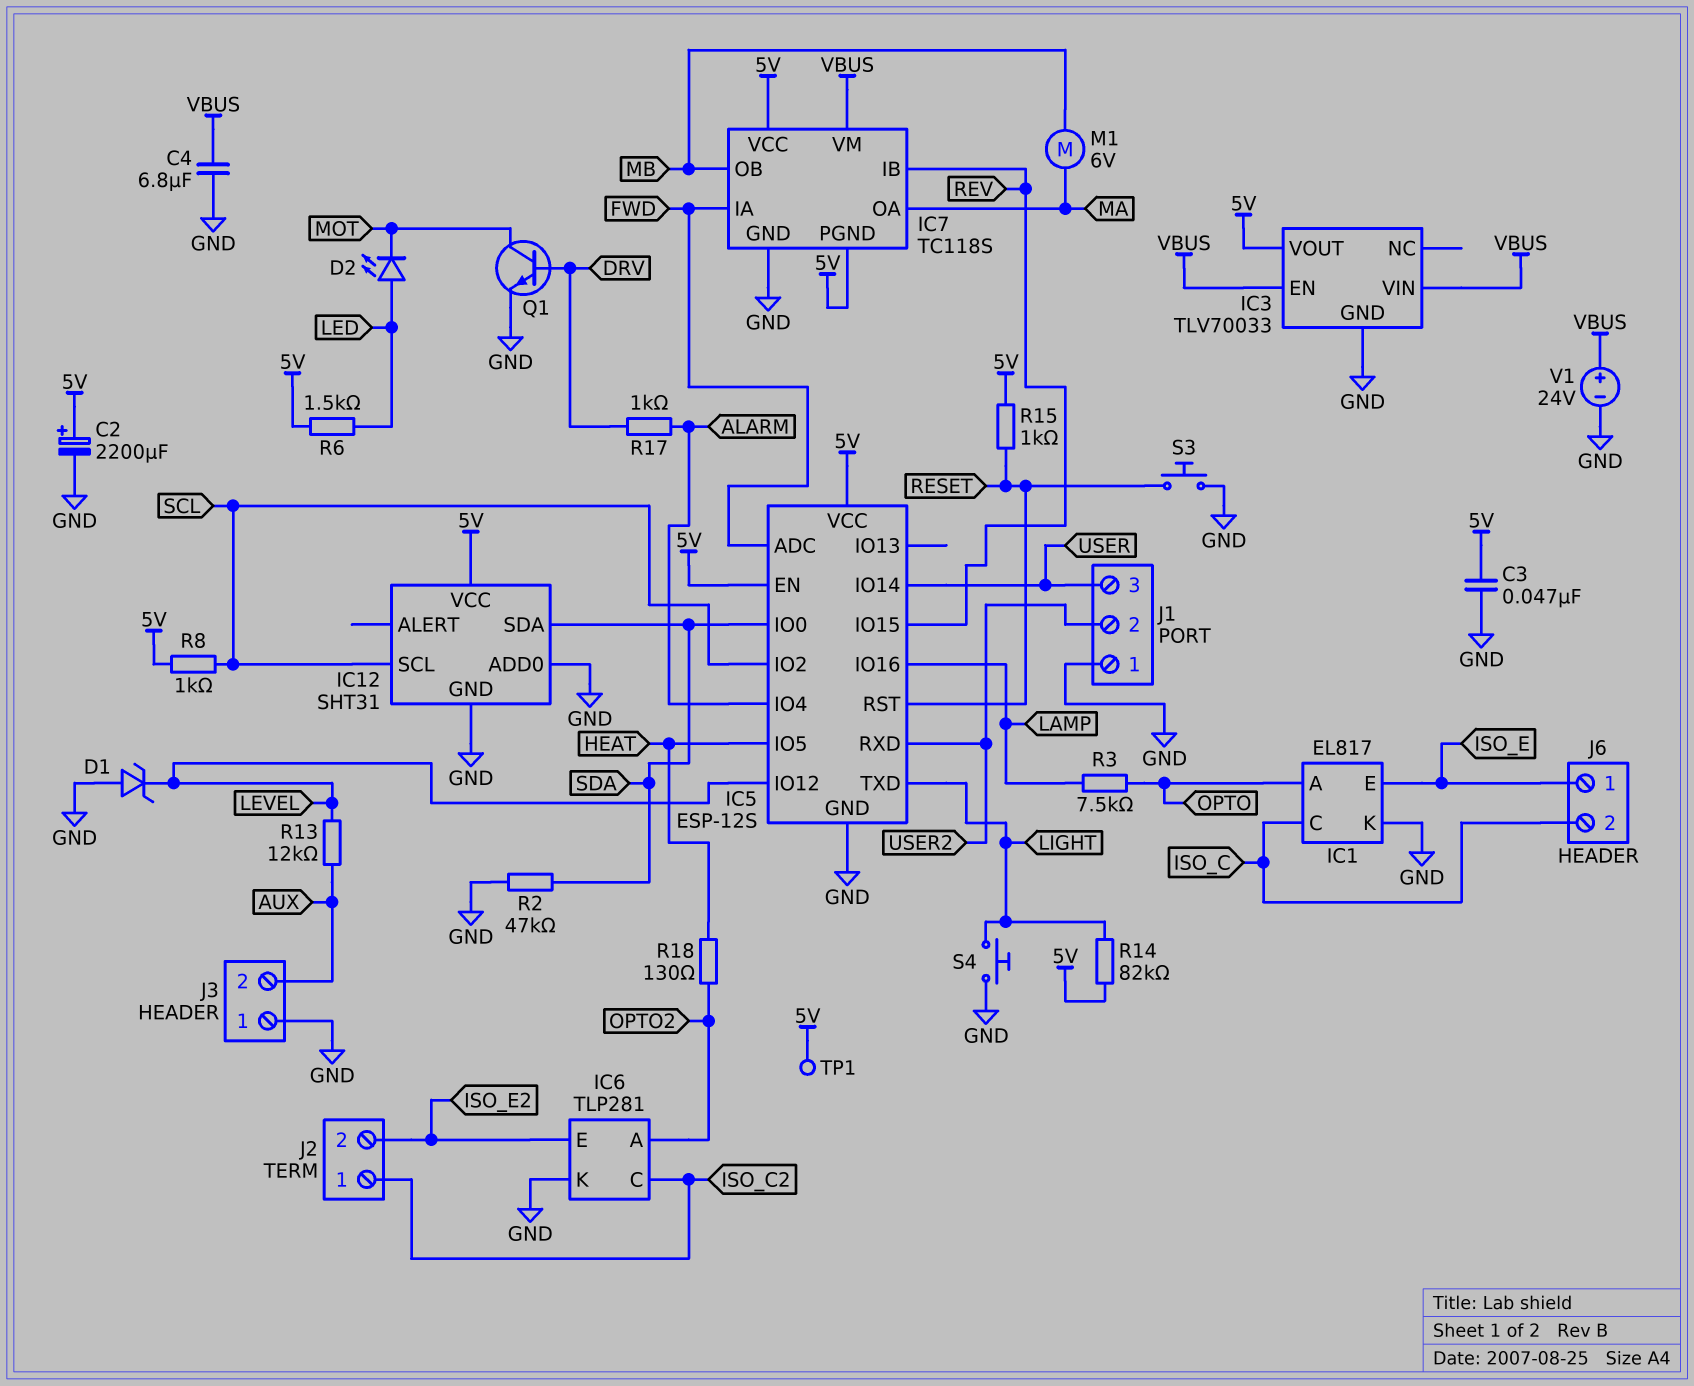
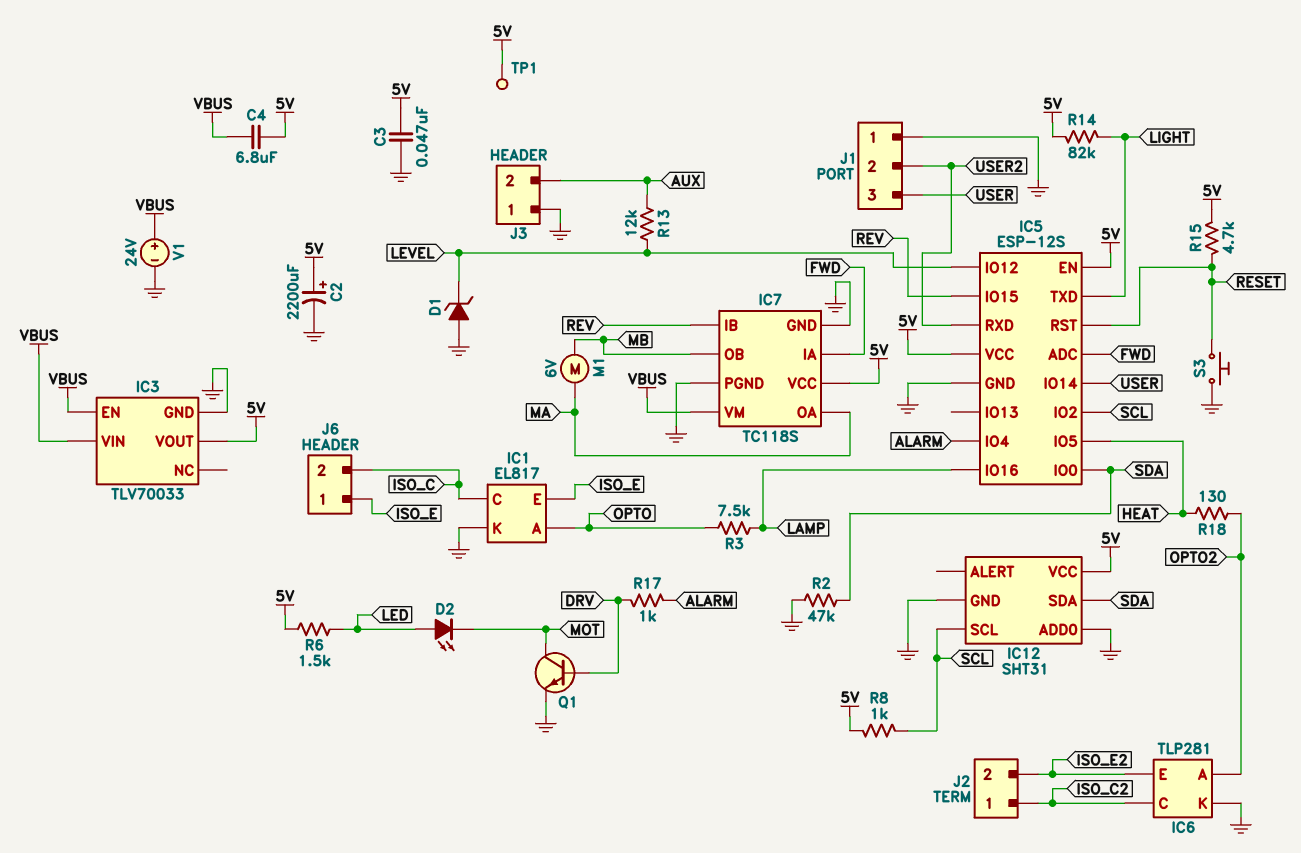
C4: 6.8uF (GND, VBUS) -> 6.8uF (5V, VBUS)
IC7 pin PGND: 5V -> GND
R15: 1k (5V, RESET) -> 4.7k (5V, RESET)
S4: button (GND, LIGHT) -> none

